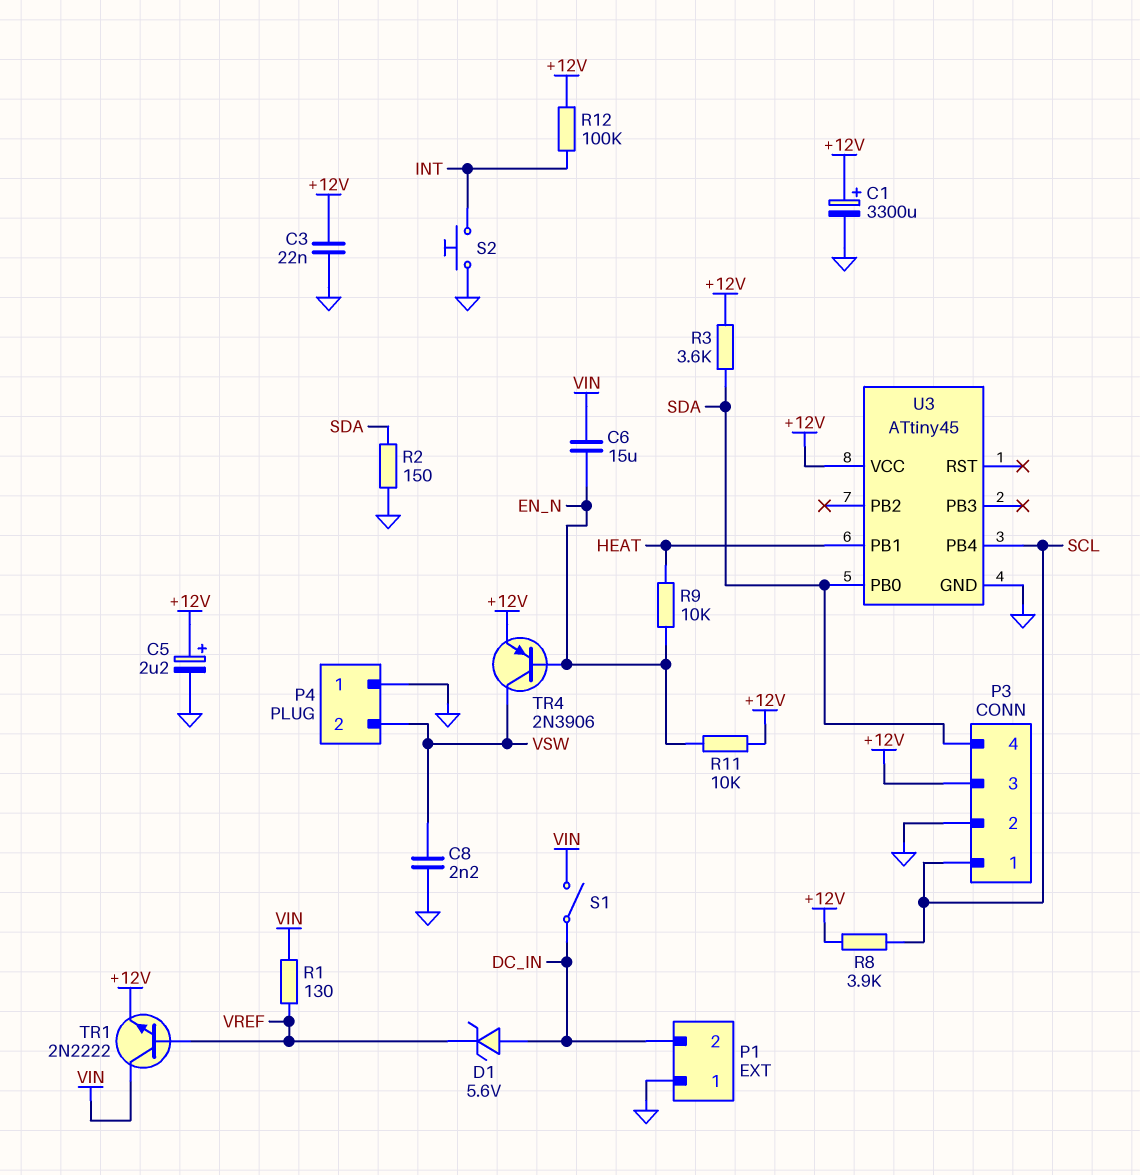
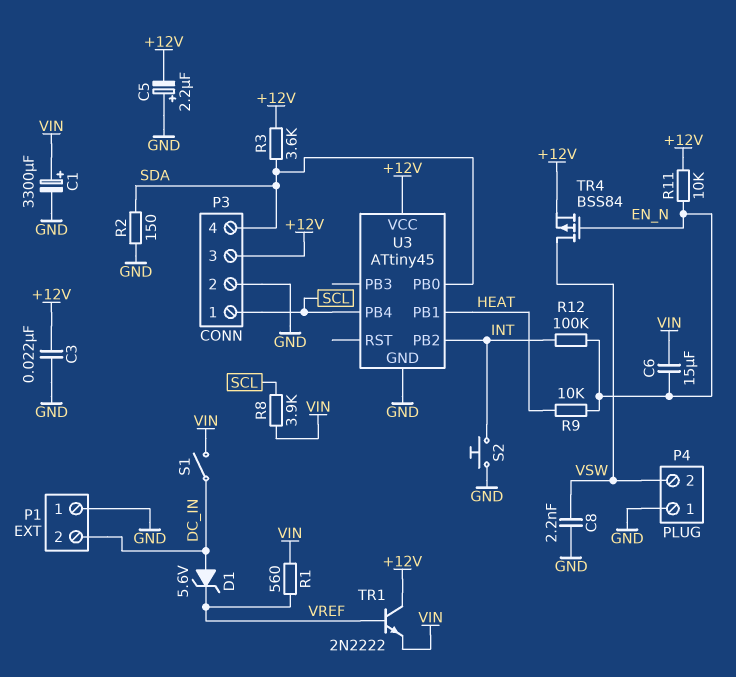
C1: 3300uF (plus +12V, minus GND) -> 3300uF (plus VIN, minus GND)
C5: 2.2uF (plus +12V, minus GND) -> 2.2uF (plus GND, minus +12V)
R1: 130 (VIN, VREF) -> 560 (VIN, VREF)
R8: 3.9k (+12V, SCL) -> 3.9k (SCL, VIN)
R12: 100k (+12V, INT) -> 100k (EN_N, INT)
TR1: NPN 2N2222 (B VREF, C VIN, E +12V) -> NPN 2N2222 (B VREF, C +12V, E VIN)
TR4: PNP 2N3906 (B EN_N, C VSW, E +12V) -> PMOS BSS84 (G EN_N, D VSW, S +12V)
U3 pin PB2: none -> INT

